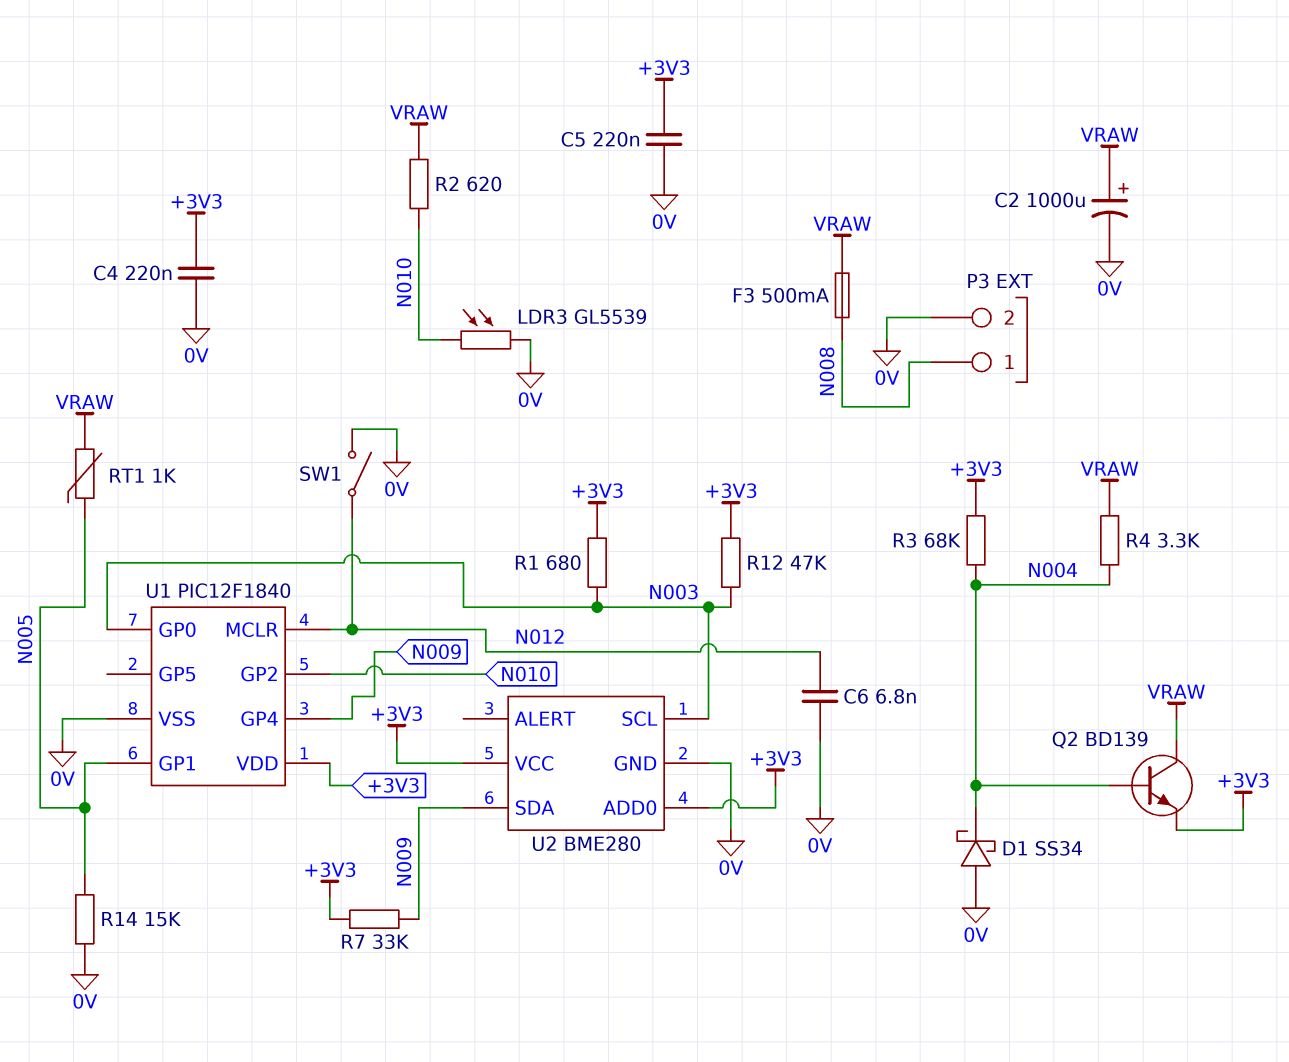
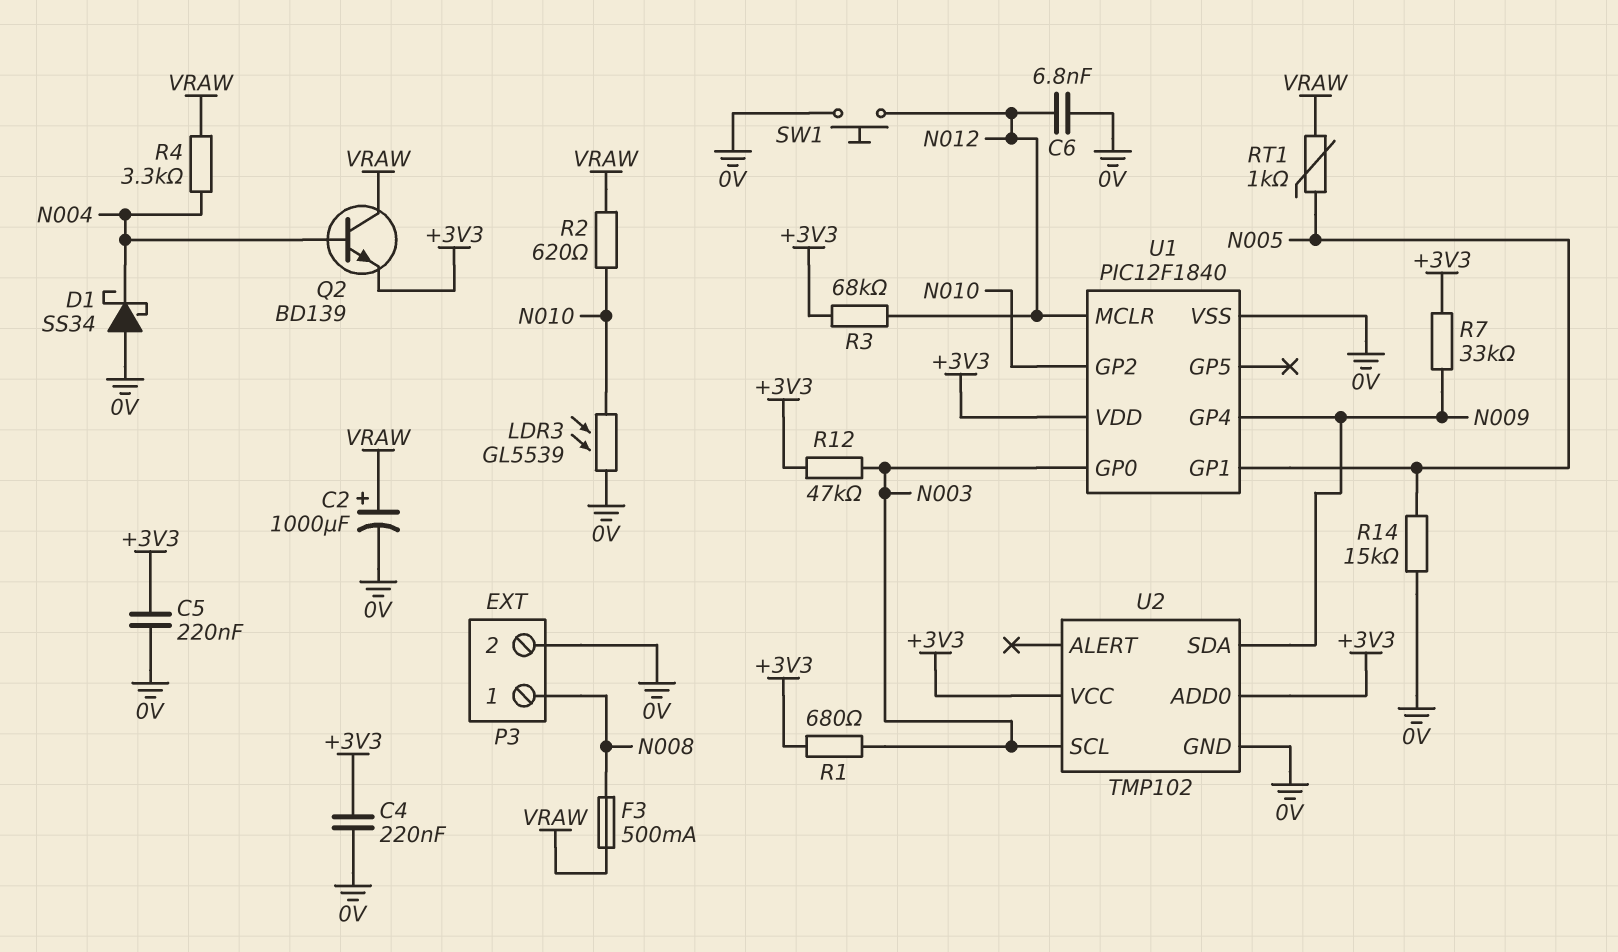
R3: 68k (+3V3, N004) -> 68k (+3V3, N012)
SW1: switch (0V, N012) -> button (0V, N012)
U2: BME280 -> TMP102

